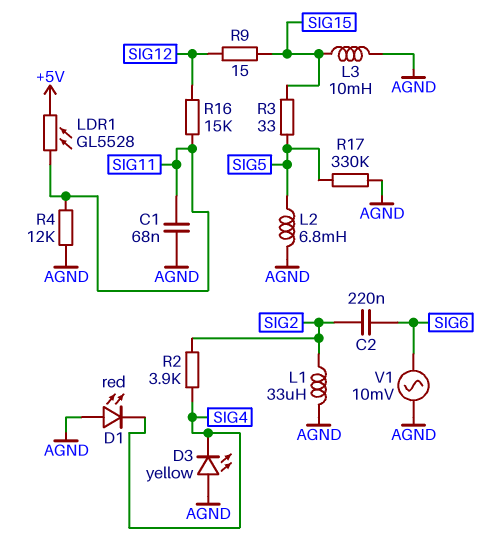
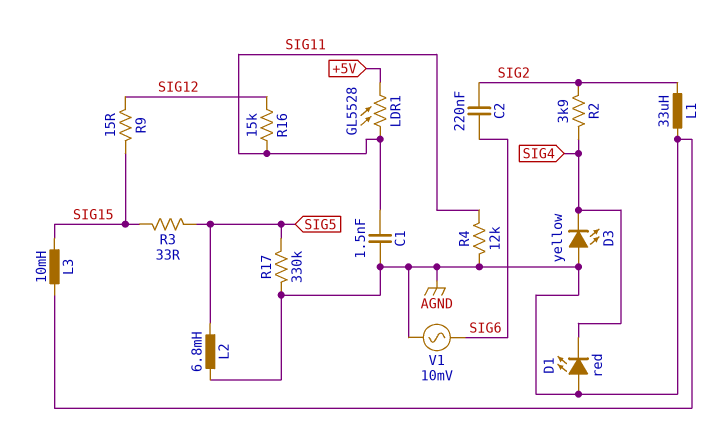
C1: 68nF (AGND, SIG11) -> 1.5nF (AGND, SIG11)

